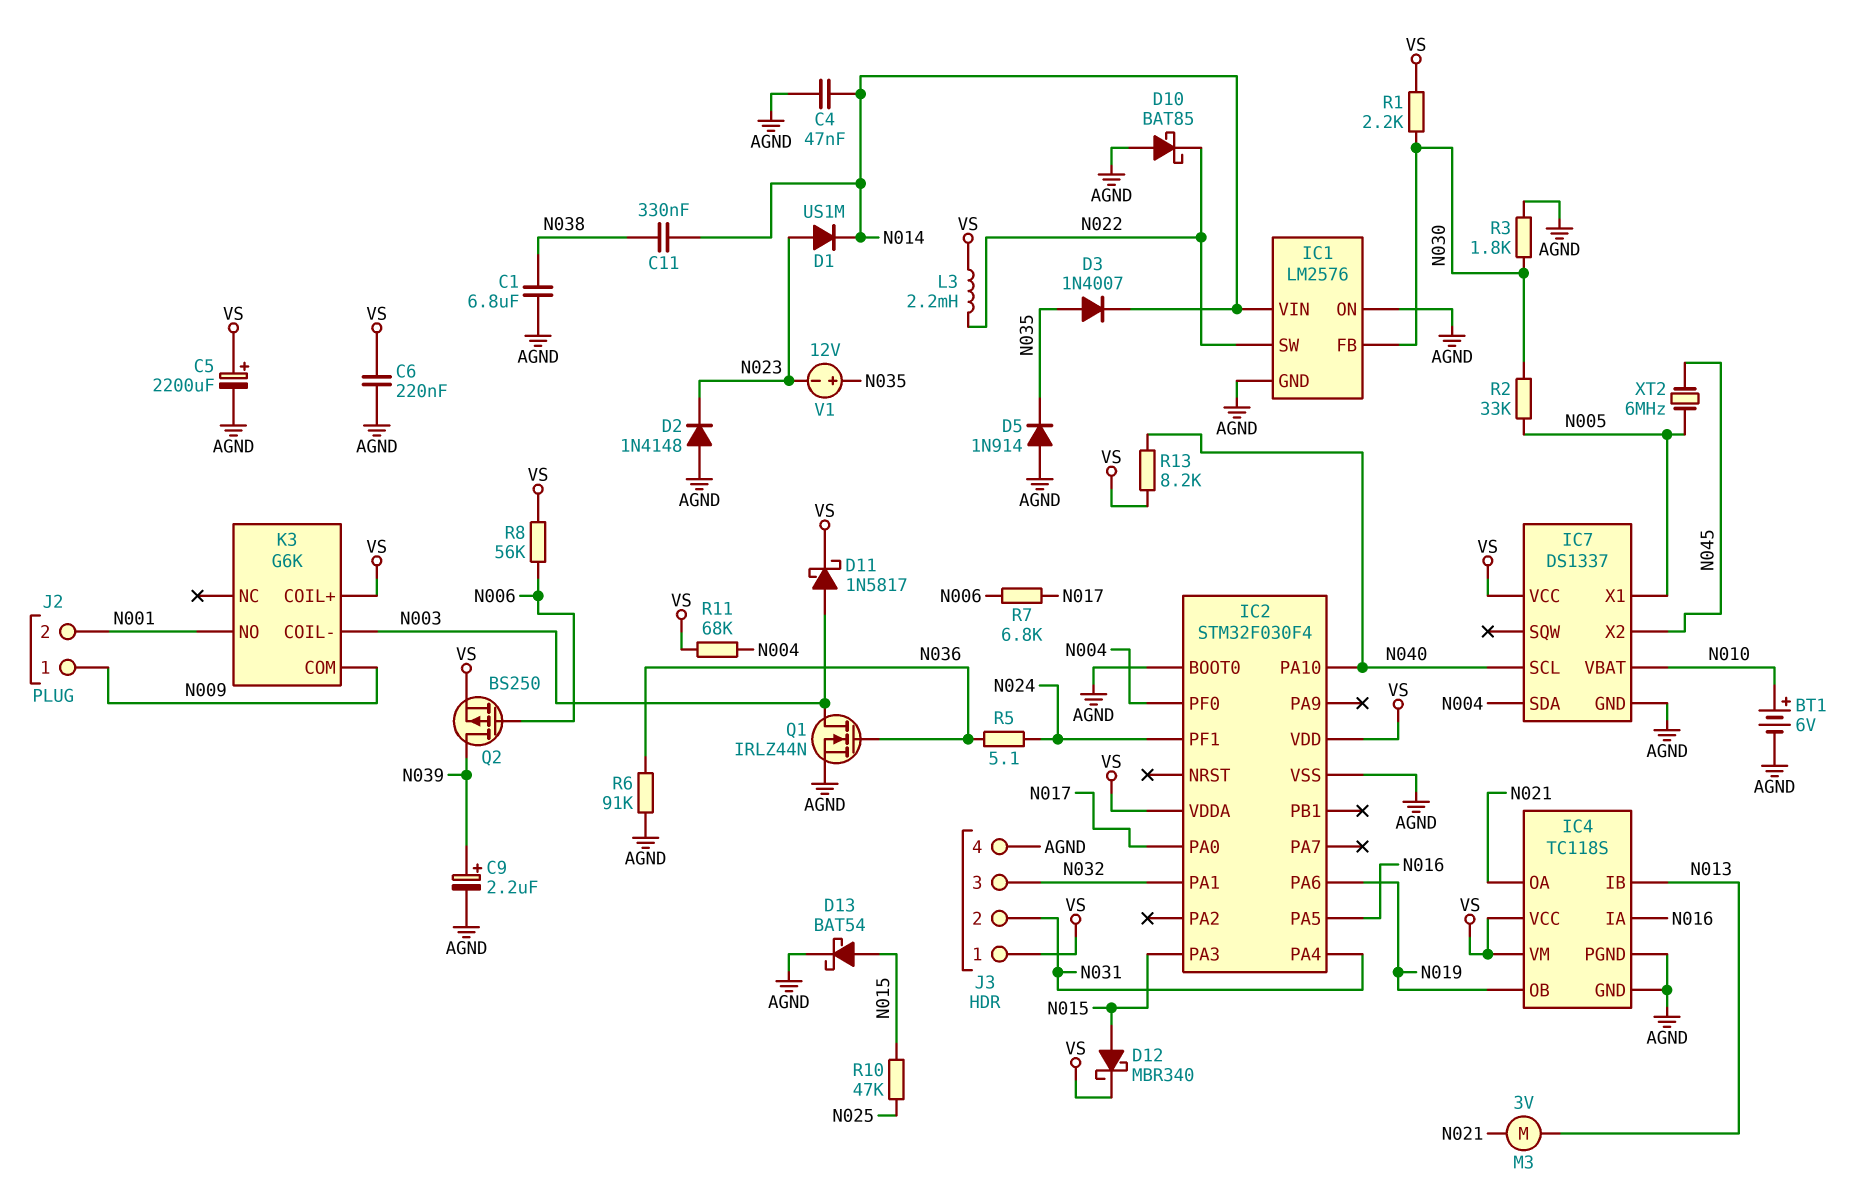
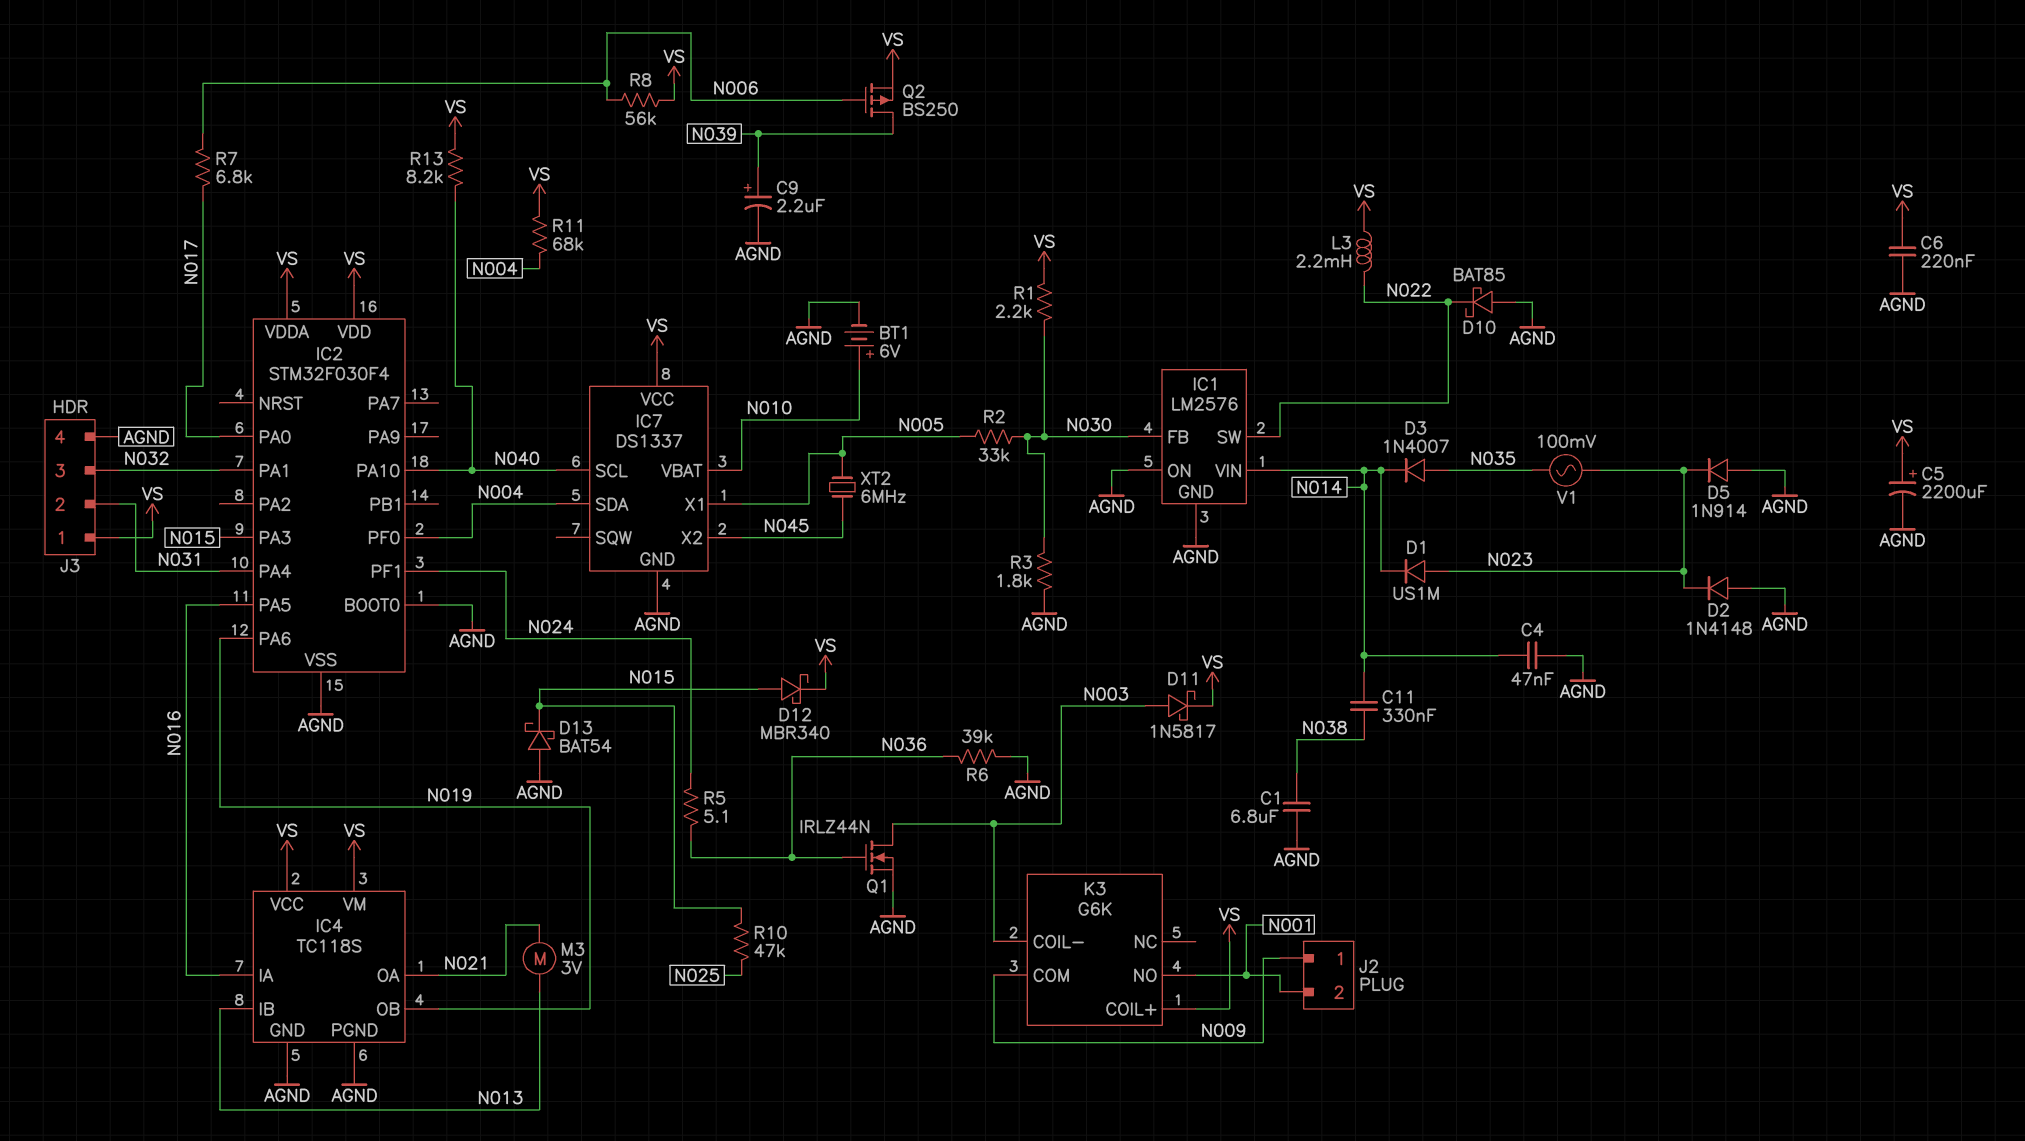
D5: diode 1N914 (A AGND, K N035) -> diode 1N914 (A AGND, K N023)
D13: schottky BAT54 (A N015, K AGND) -> schottky BAT54 (A AGND, K N015)
R6: 91k (AGND, N036) -> 39k (AGND, N036)
V1: 12V (plus N035, minus N023) -> AC 100mV (N023, N035)

